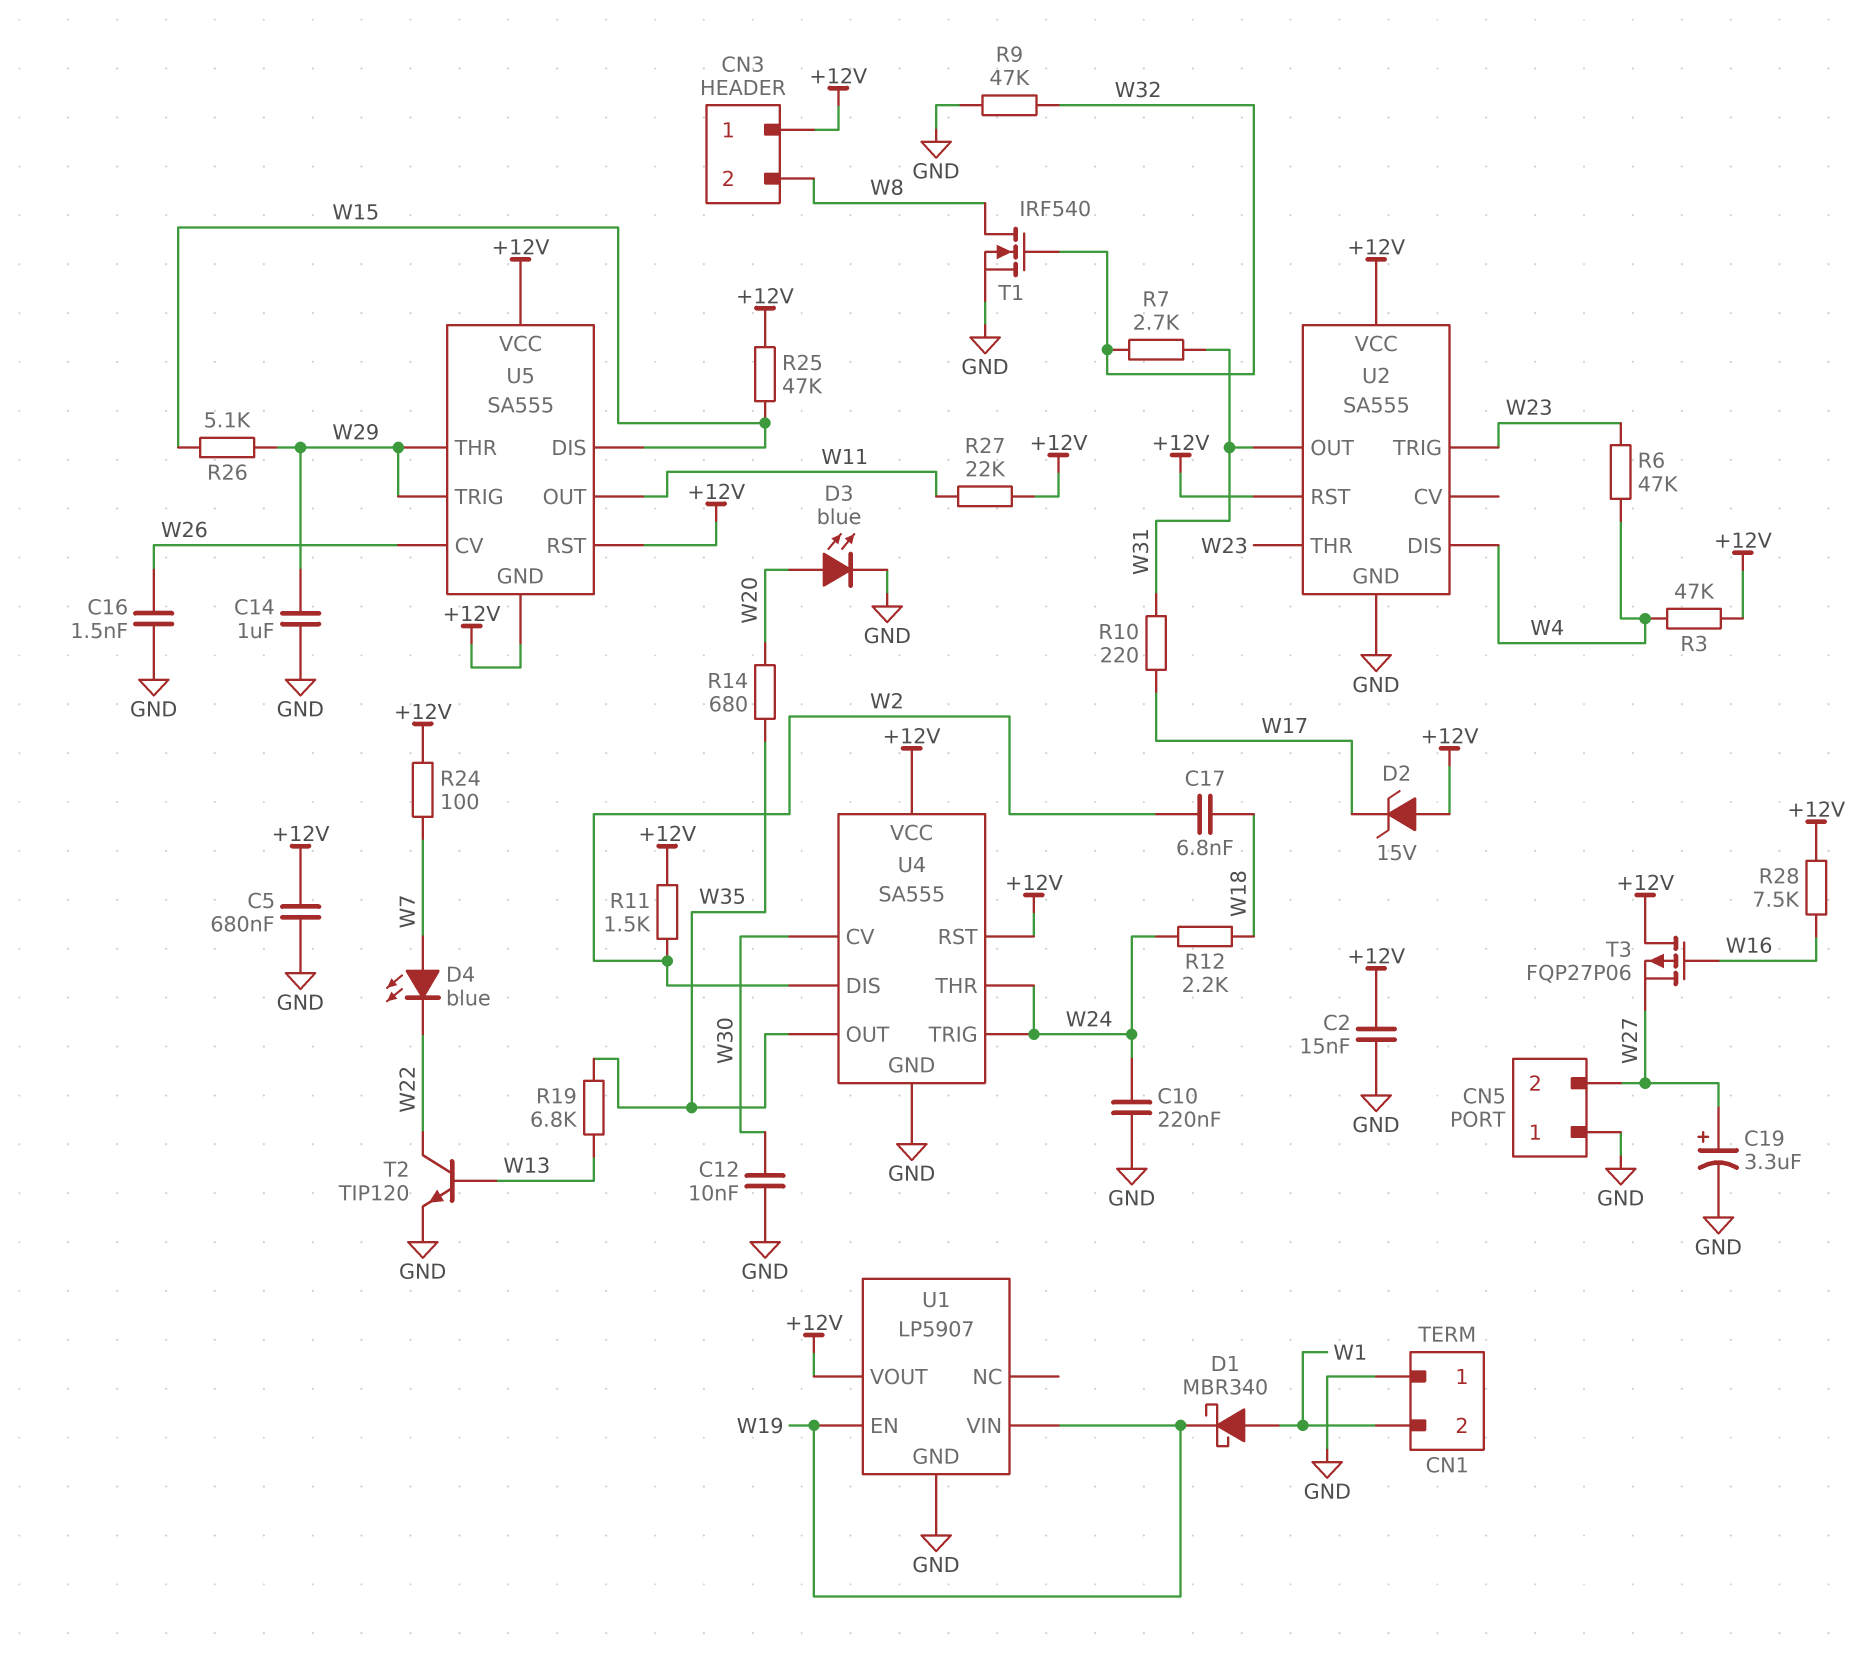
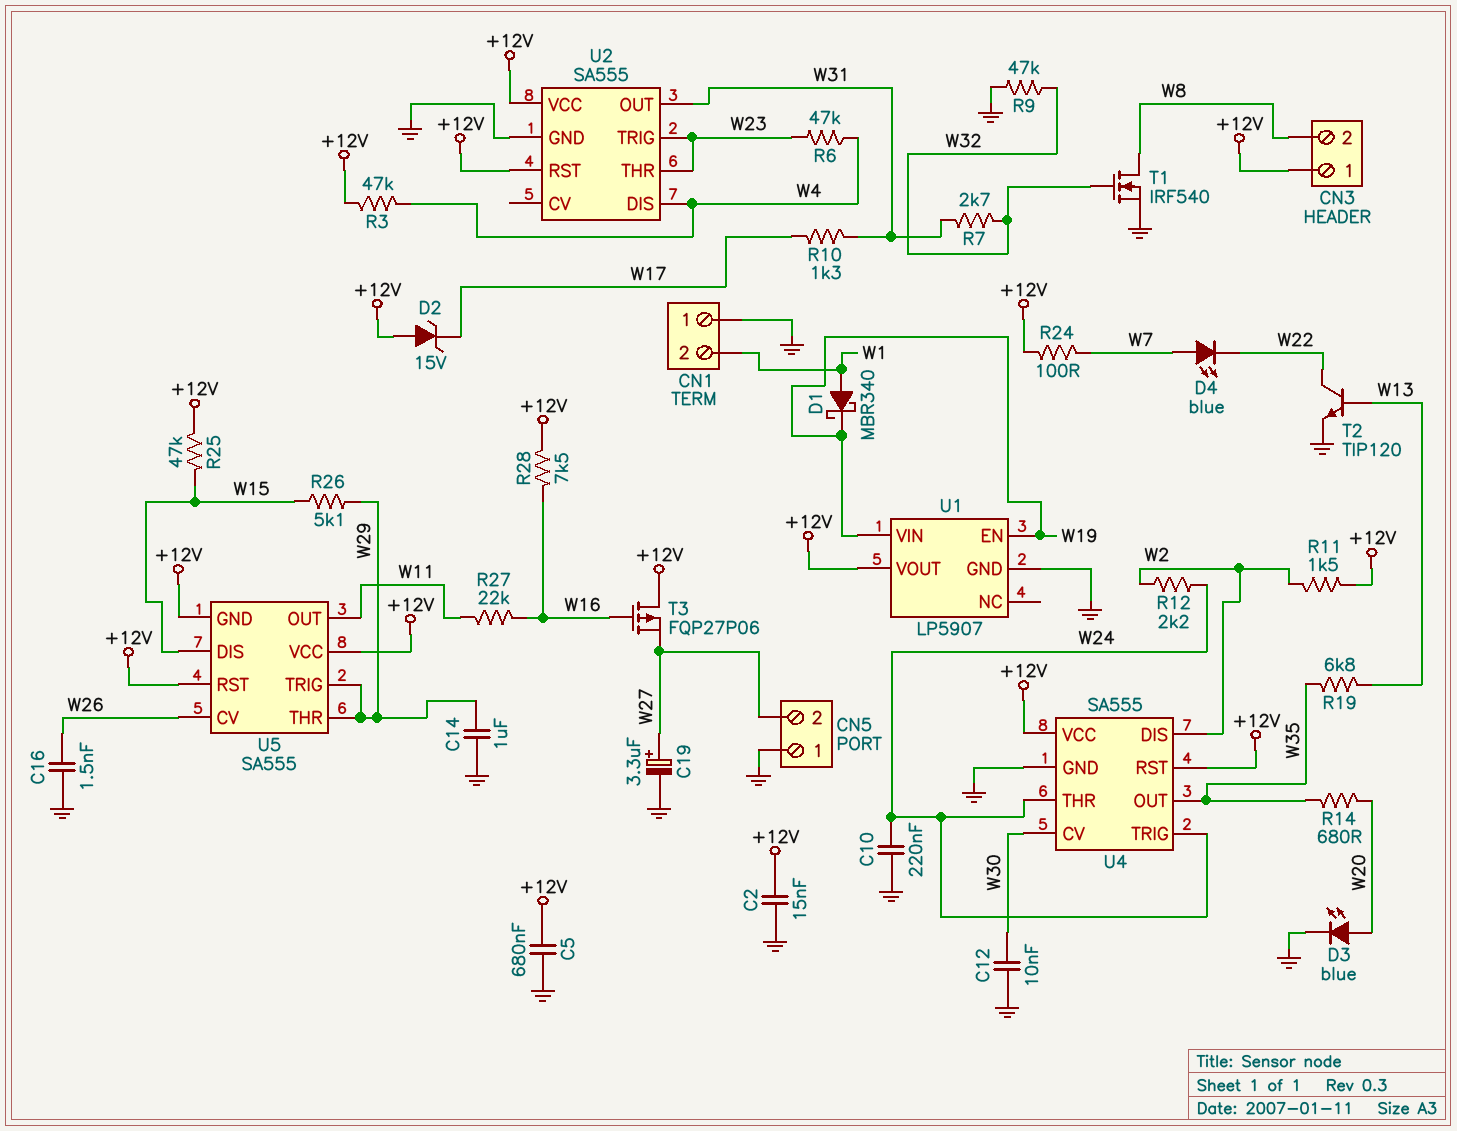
C17: 6.8nF (W2, W18) -> none
R10: 220 (W17, W31) -> 1.3k (W17, W31)
R12: 2.2k (W18, W24) -> 2.2k (W2, W24)
R27: 22k (+12V, W11) -> 22k (W11, W16)

